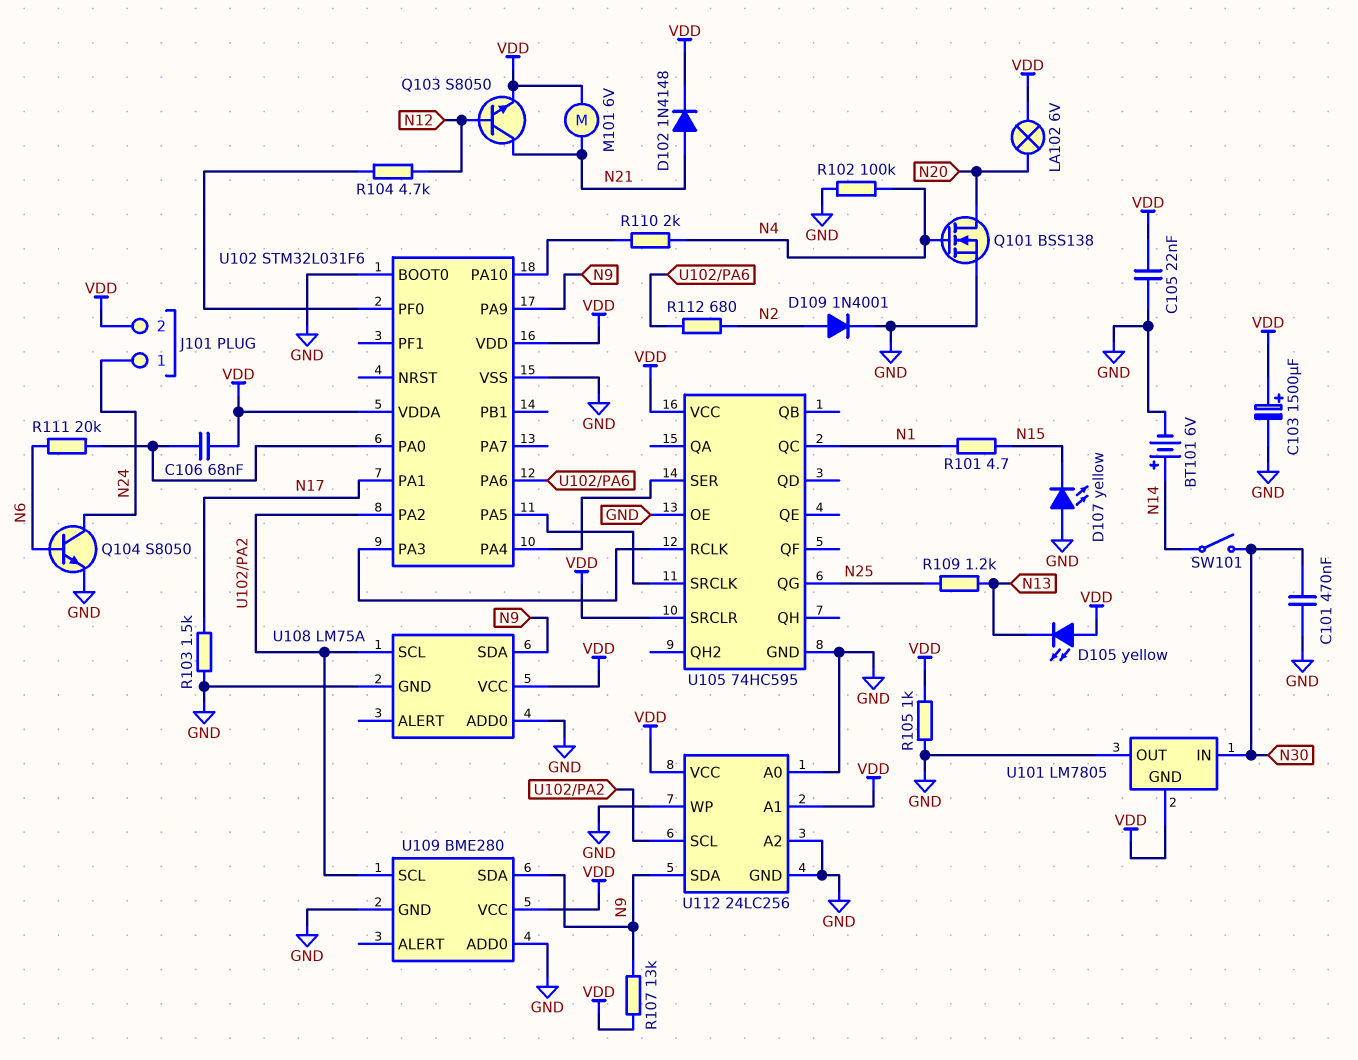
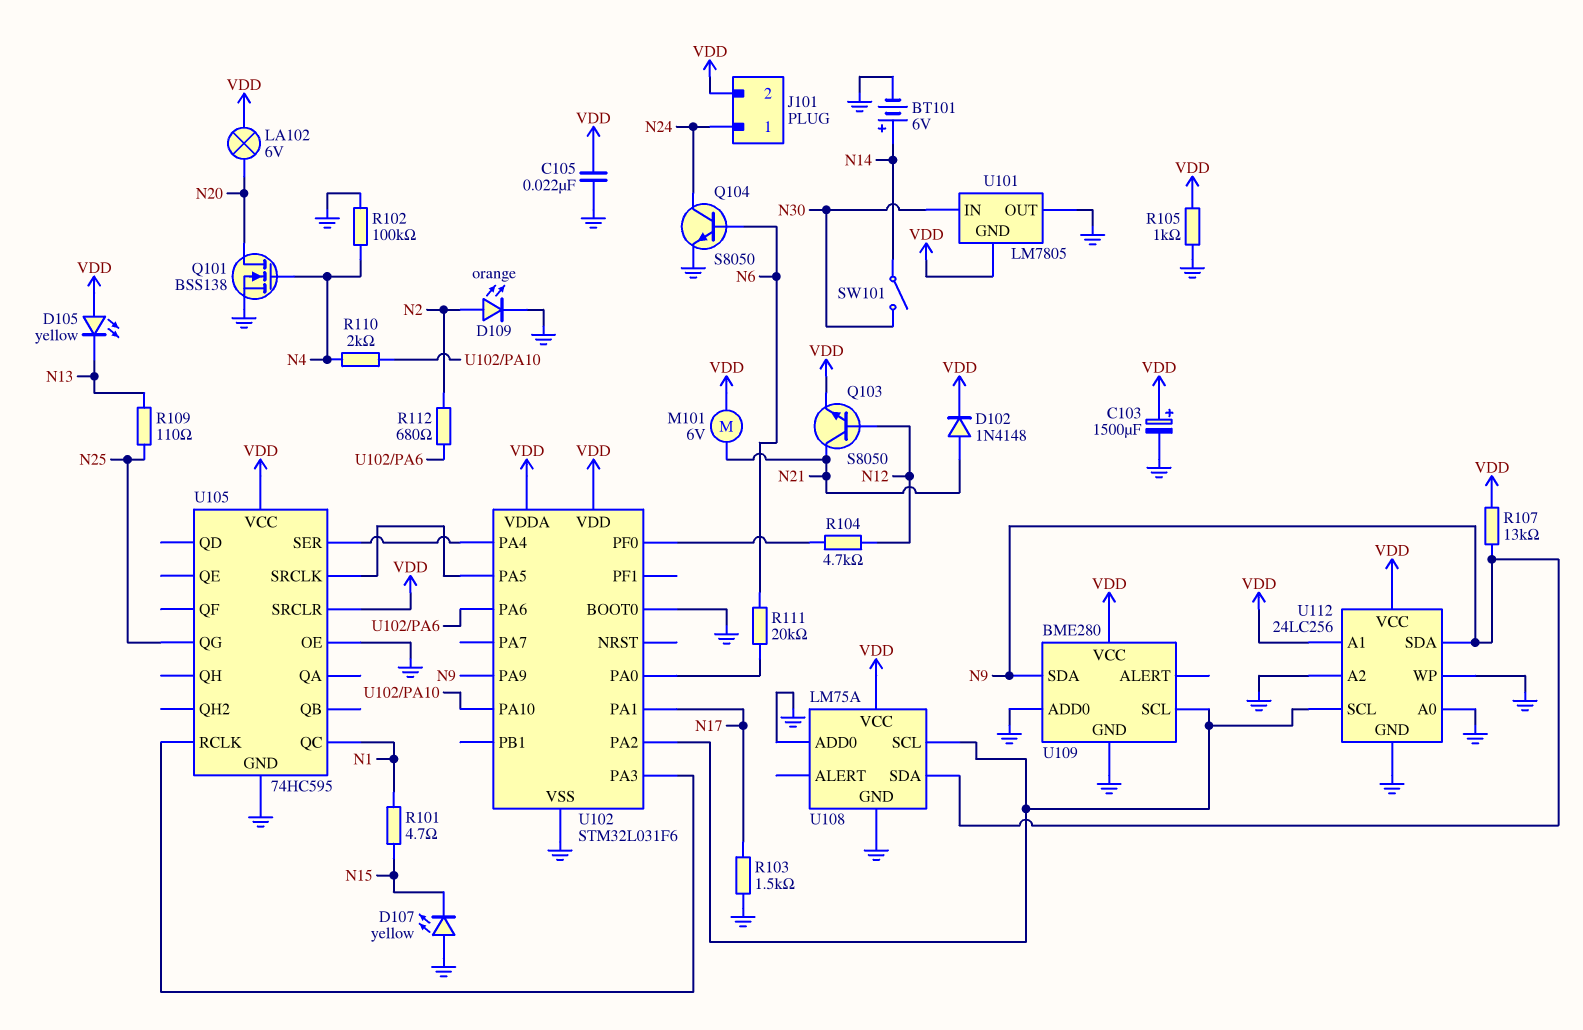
C101: 470nF (GND, N30) -> none
C106: 68nF (U102/PA0, VDD) -> none
D109: diode 1N4001 (A N2, K GND) -> LED orange (A N2, K GND)
R109: 1.2k (N13, N25) -> 110 (N13, N25)

